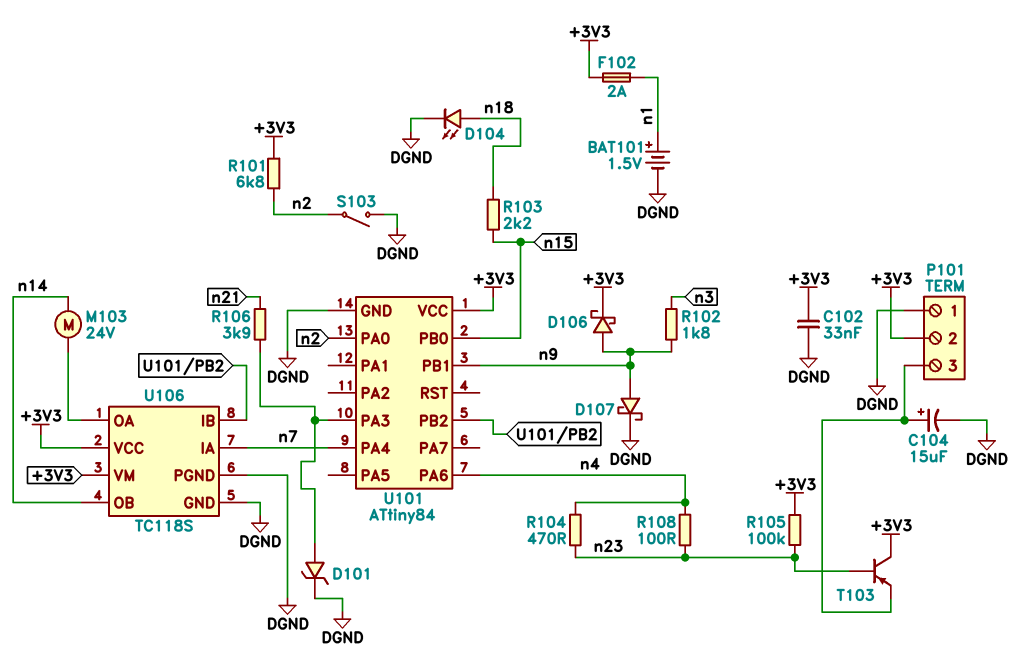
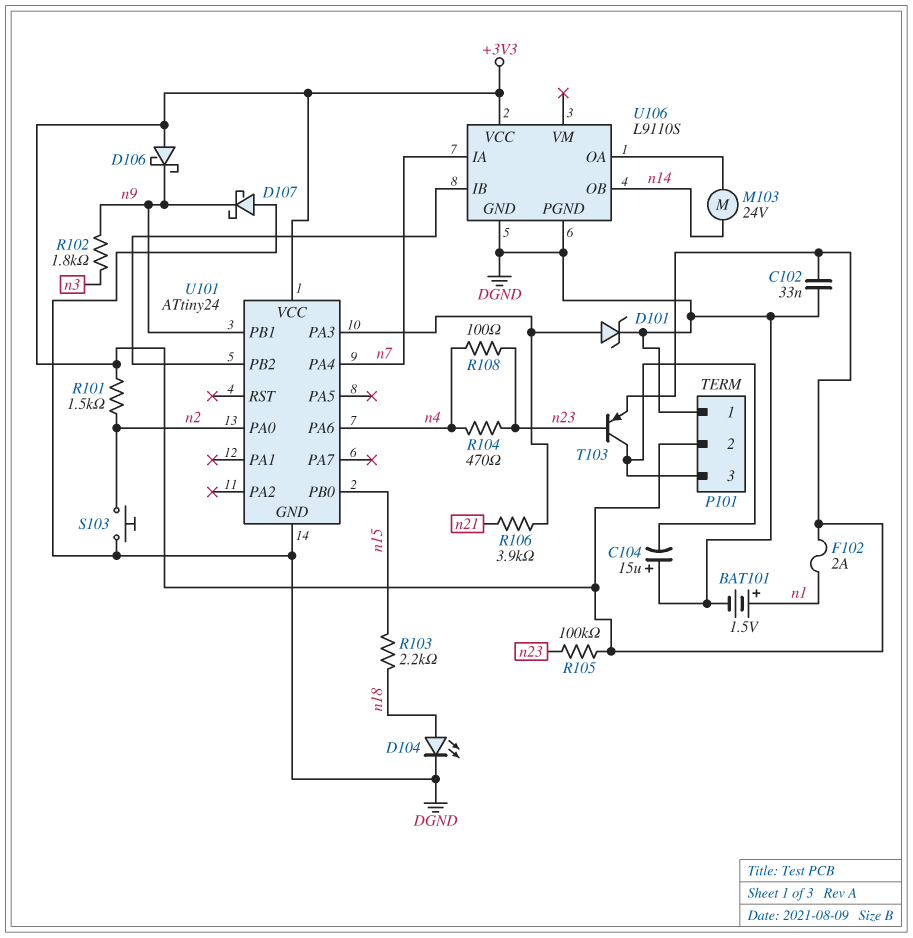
C104: 15uF (plus P101/3, minus DGND) -> 15uF (plus DGND, minus P101/3)
D106: schottky (A n9, K +3V3) -> schottky (A +3V3, K n9)
D107: schottky (A n9, K DGND) -> schottky (A DGND, K n9)
R101: 6.8k (+3V3, n2) -> 1.5k (+3V3, n2)
S103: switch (DGND, n2) -> button (DGND, n2)
T103: PNP (B n23, C +3V3, E P101/3) -> PNP (B n23, C P101/3, E +3V3)
U101: ATtiny84 -> ATtiny24
U106: TC118S -> L9110S
U106 pin VM: +3V3 -> none

